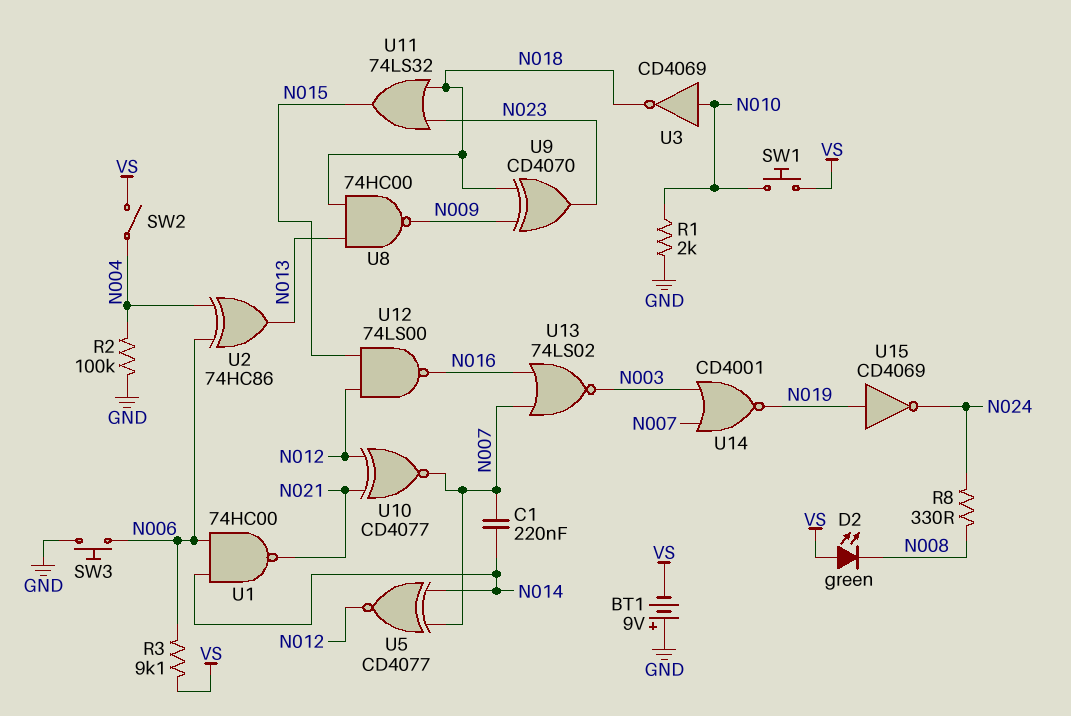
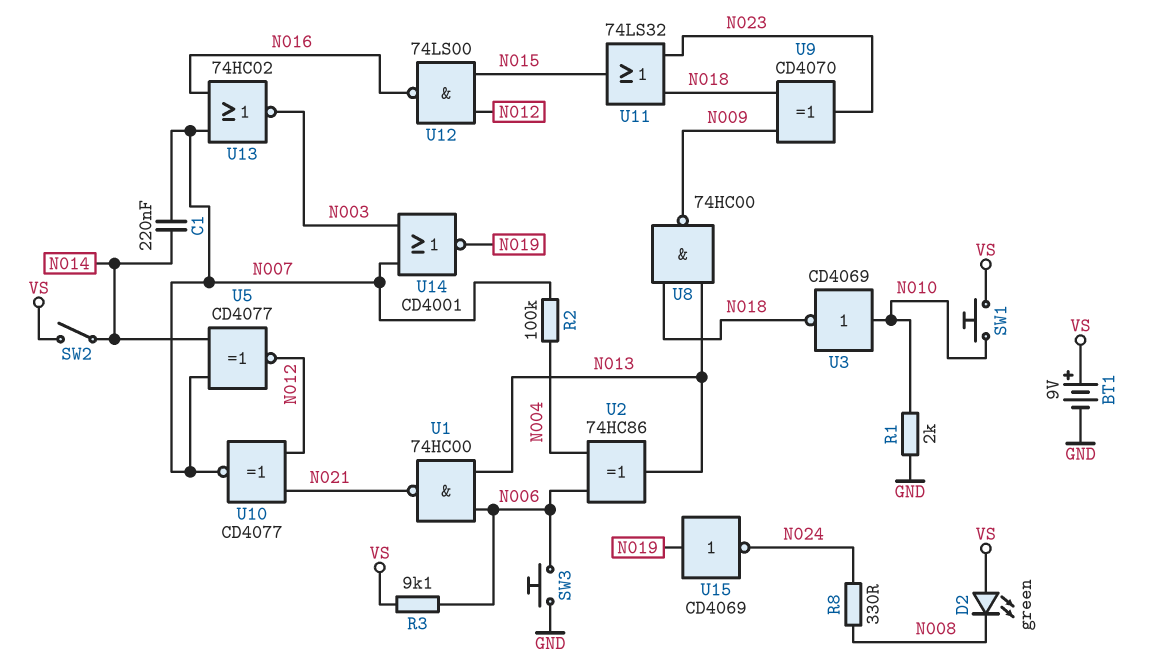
BT1: 9V (plus GND, minus VS) -> 9V (plus VS, minus GND)
R2: 100k (GND, N004) -> 100k (N004, N007)
SW2: switch (N004, VS) -> switch (N014, VS)
U1: NAND 74HC00 (in N006, in N014, out N021) -> NAND 74HC00 (in N006, in N013, out N021)
U13: NOR 74LS02 (in N007, in N016, out N003) -> NOR 74HC02 (in N007, in N016, out N003)

